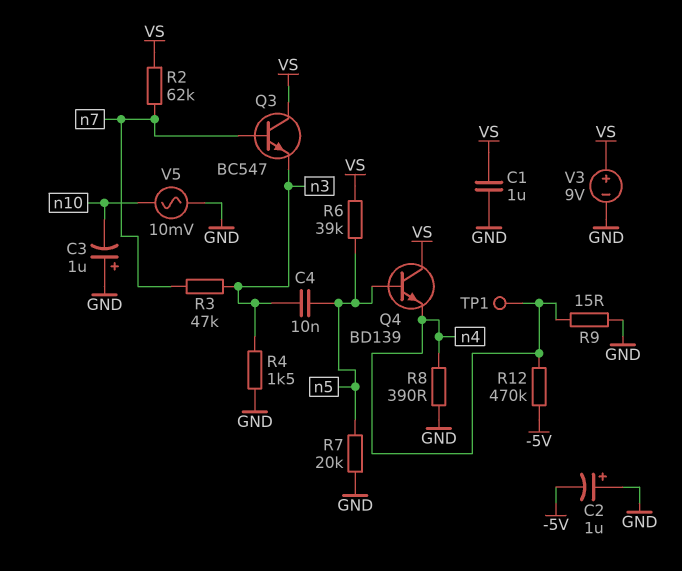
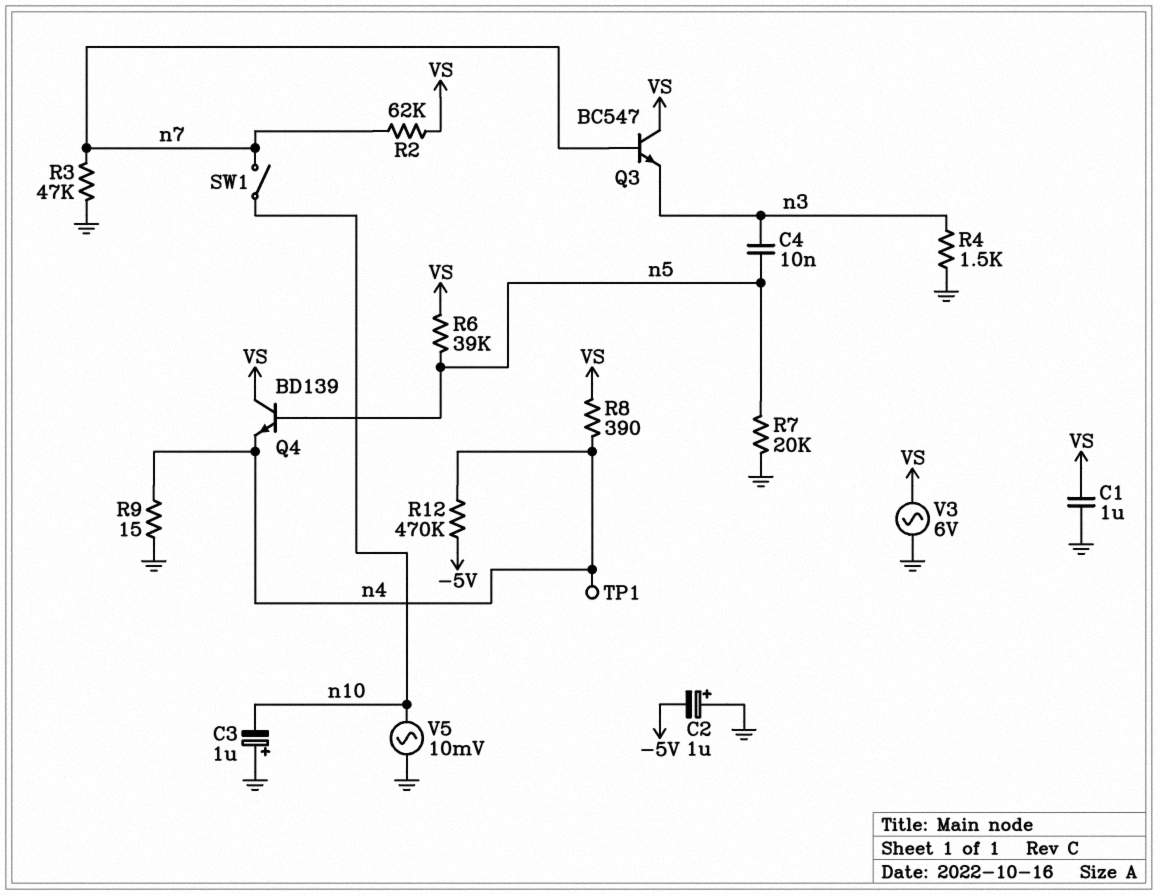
R3: 47k (n3, n7) -> 47k (GND, n7)
R8: 390 (GND, n4) -> 390 (VS, n4)
SW1: none -> switch (n7, n10)
V3: 9V (plus VS, minus GND) -> AC 6V (GND, VS)

